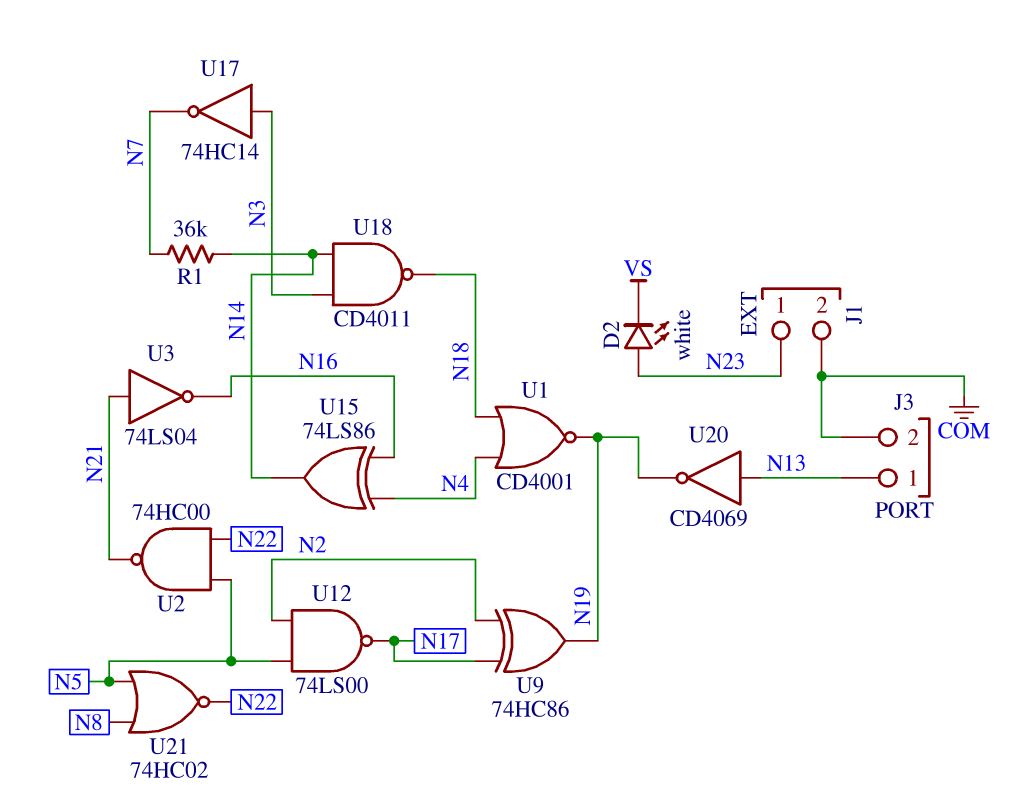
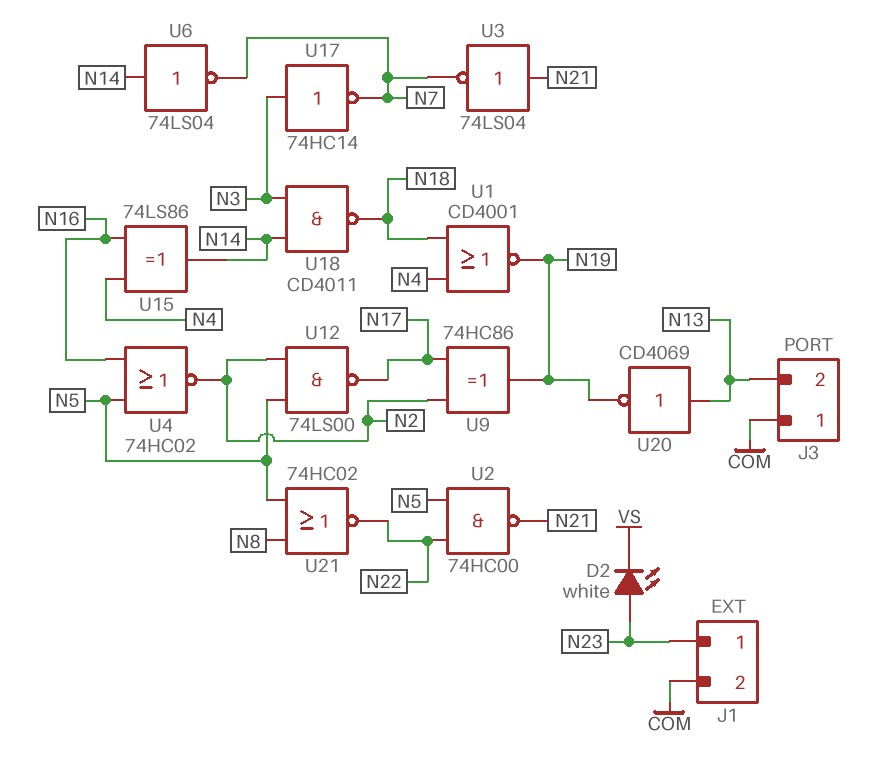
J3 pin 1: N13 -> COM
J3 pin 2: COM -> N13
R1: 36k (N7, N14) -> none
U3: NOT 74LS04 (in N21, out N16) -> NOT 74LS04 (in N21, out N7)
U4: none -> NOR 74HC02 (in N5, in N16, out N2)
U6: none -> NOT 74LS04 (in N14, out N7)

